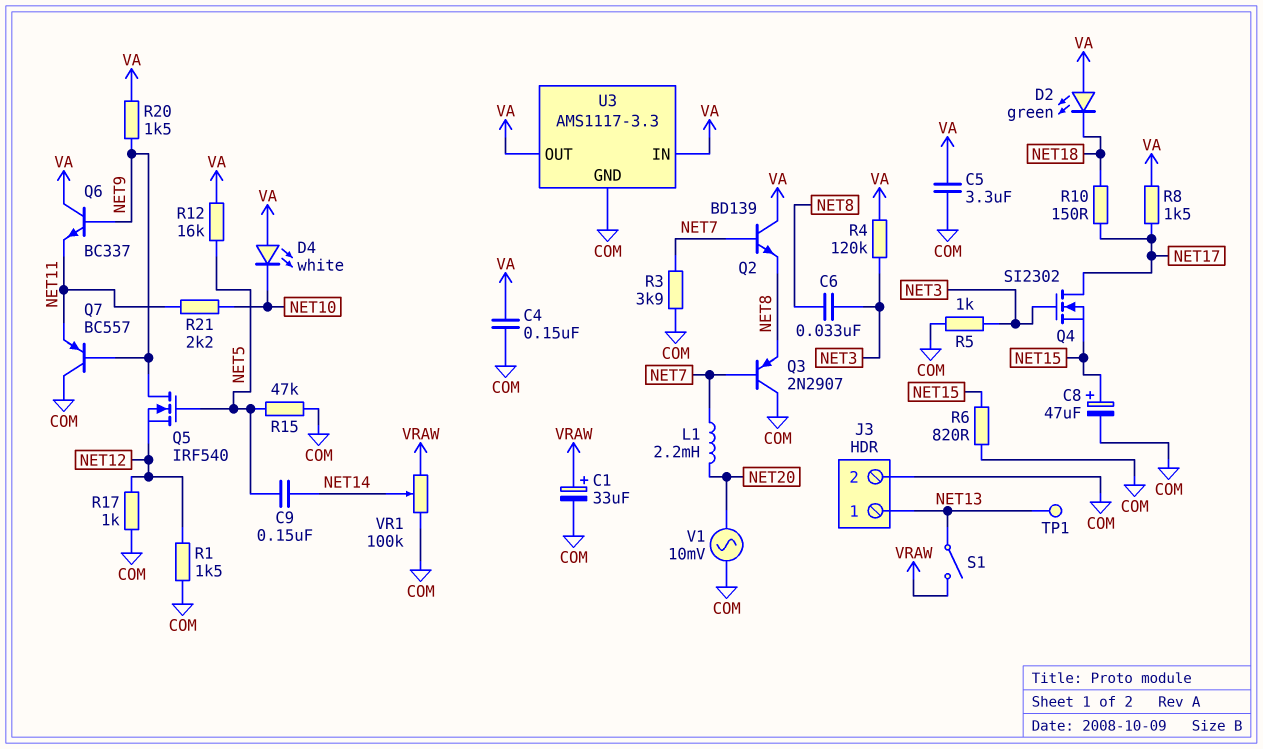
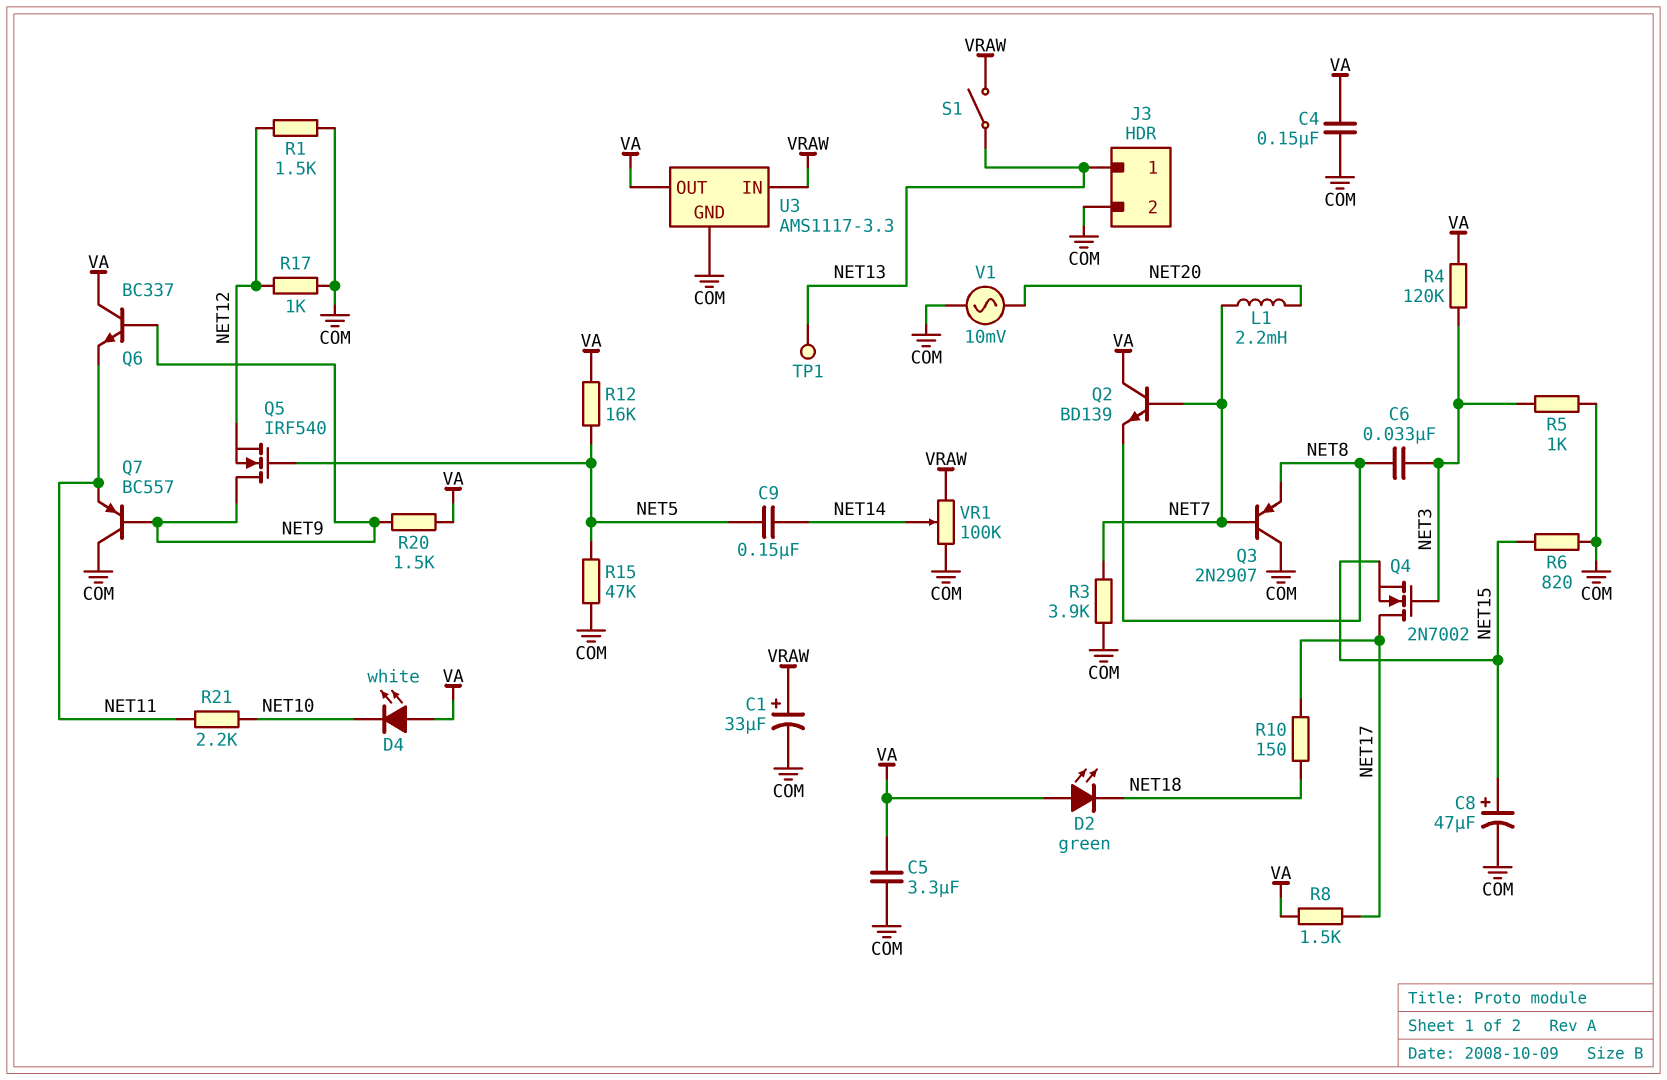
Q4: NMOS SI2302 (G NET3, D NET17, S NET15) -> NMOS 2N7002 (G NET3, D NET17, S NET15)
U3 pin IN: VA -> VRAW

